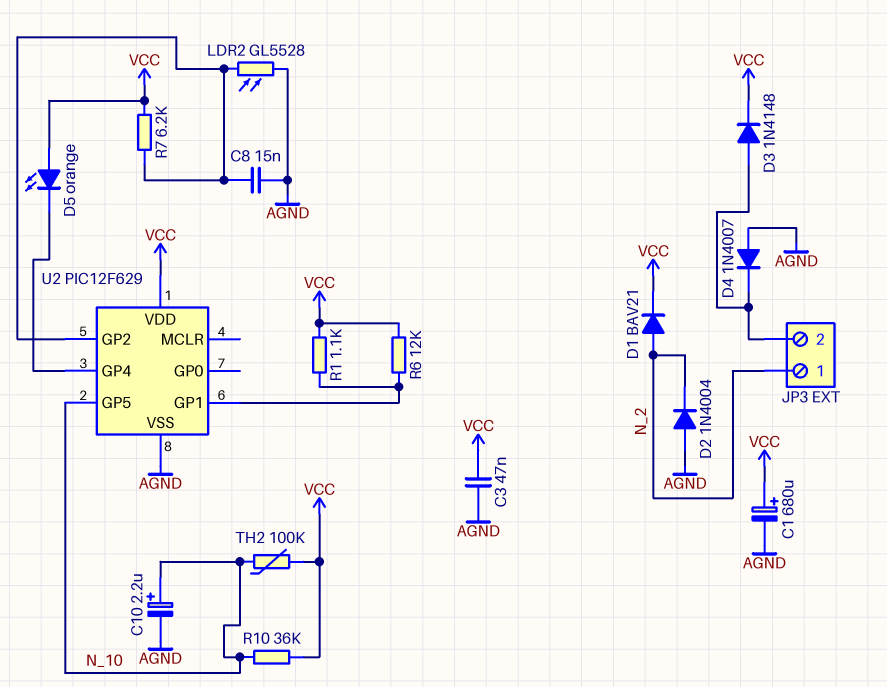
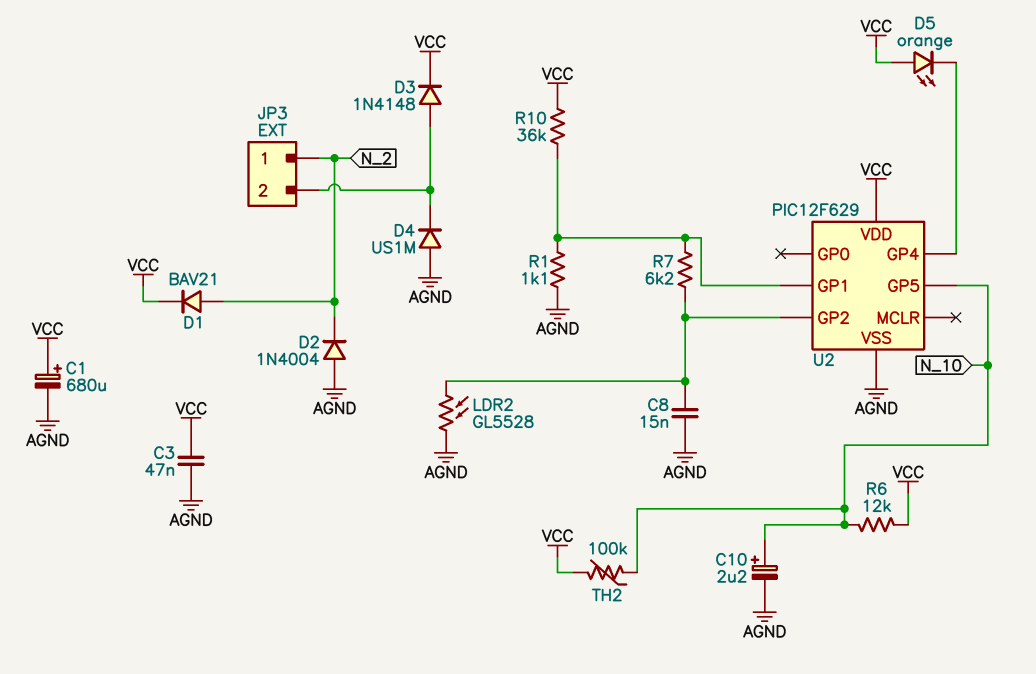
D4: diode 1N4007 (A AGND, K JP3/2) -> diode US1M (A AGND, K JP3/2)
R1: 1.1k (U2/GP1, VCC) -> 1.1k (AGND, U2/GP1)
R6: 12k (U2/GP1, VCC) -> 12k (N_10, VCC)
R7: 6.2k (U2/GP2, VCC) -> 6.2k (U2/GP1, U2/GP2)
R10: 36k (N_10, VCC) -> 36k (U2/GP1, VCC)

